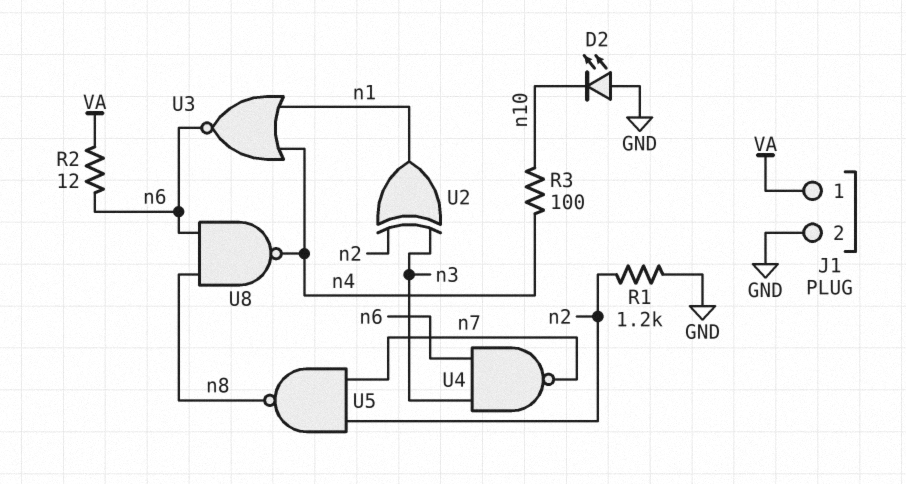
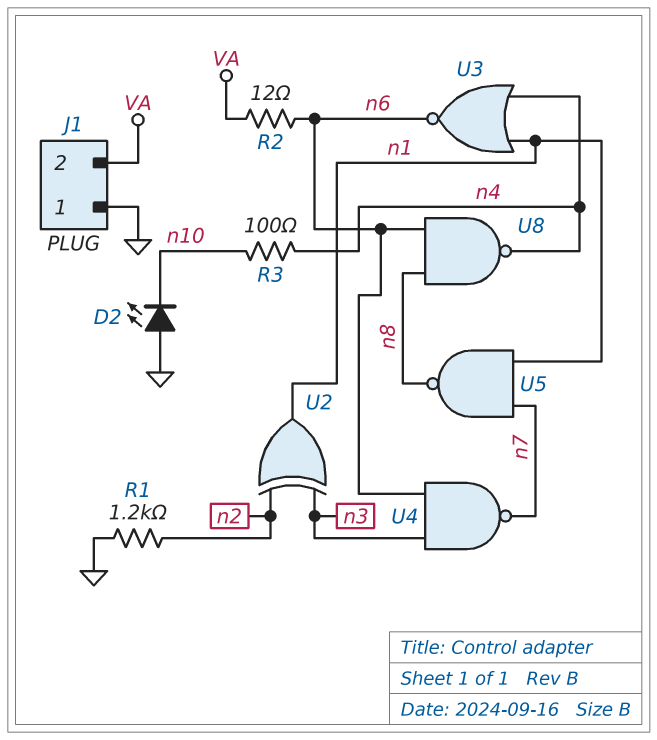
J1 pin 1: VA -> GND
J1 pin 2: GND -> VA
U5: NAND (in n2, in n7, out n8) -> NAND (in n1, in n7, out n8)

